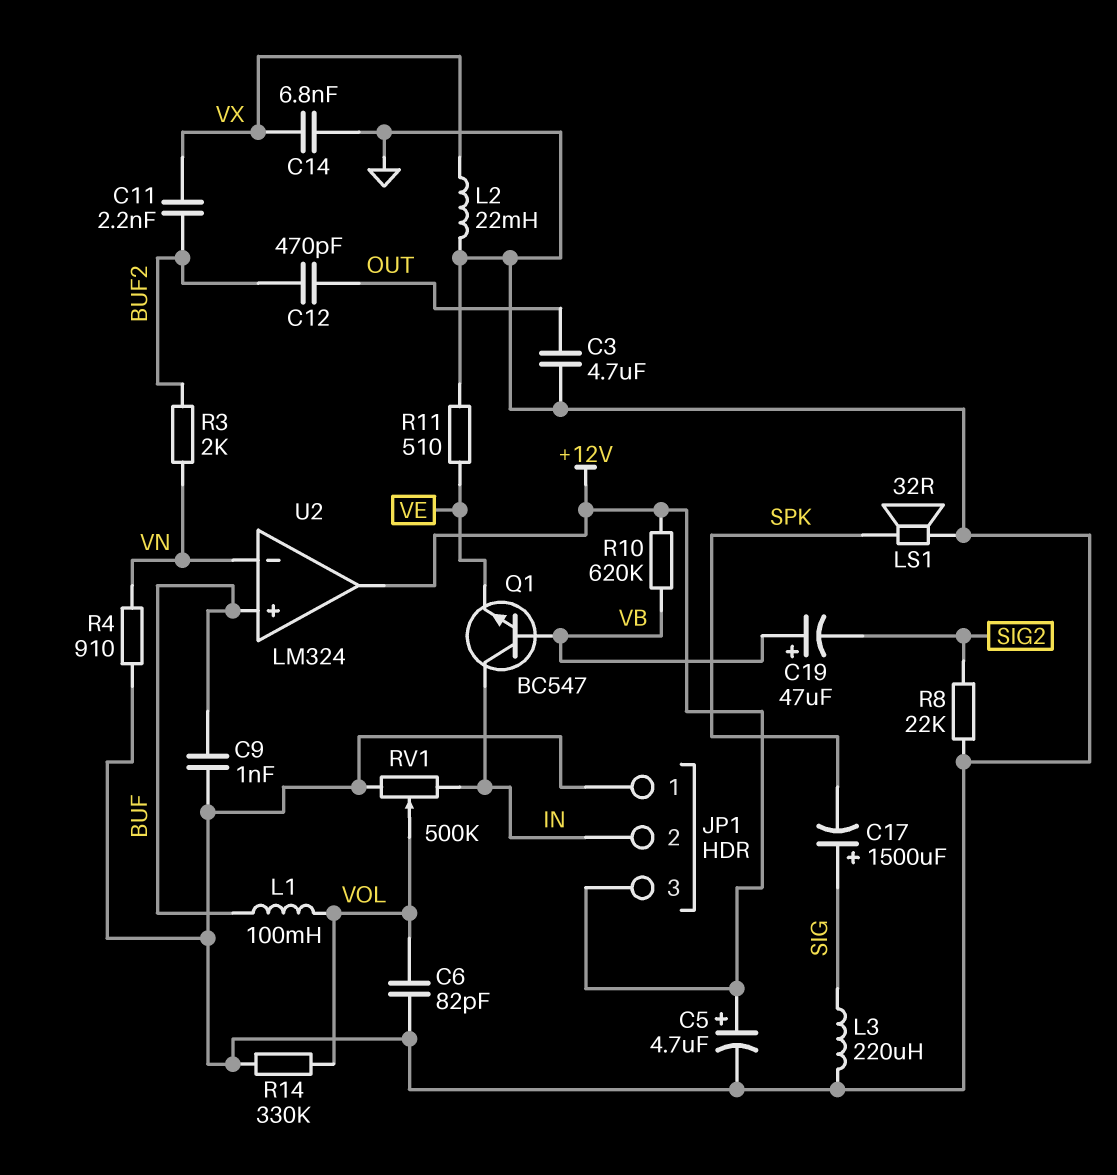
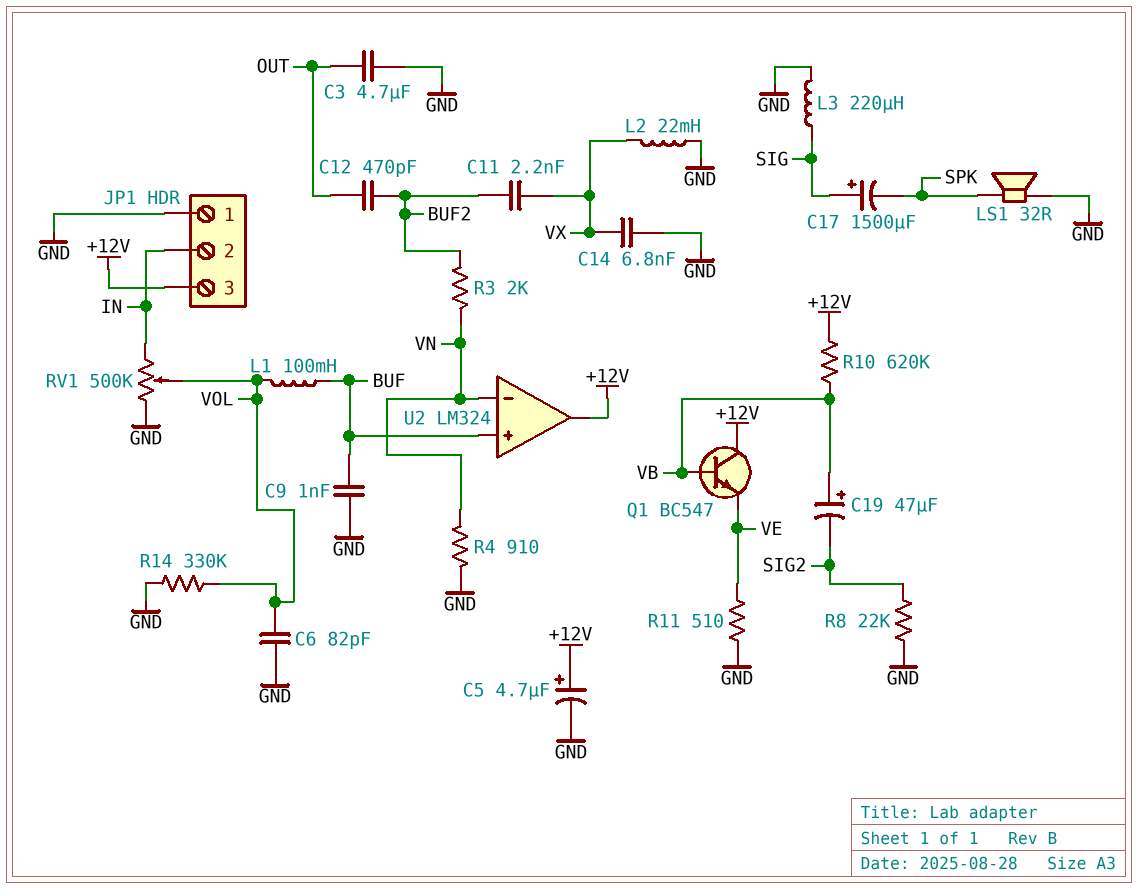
Q1: NPN BC547 (B VB, C IN, E VE) -> NPN BC547 (B VB, C +12V, E VE)

